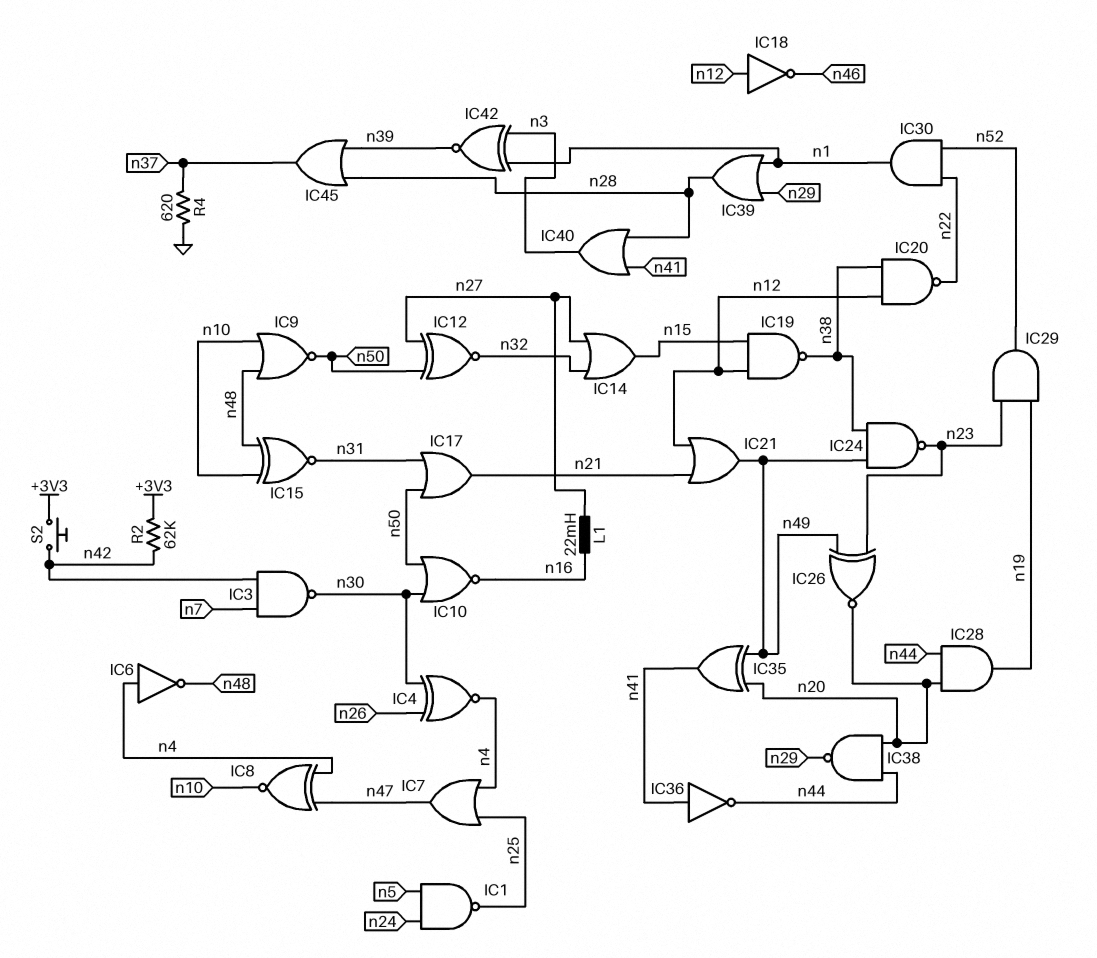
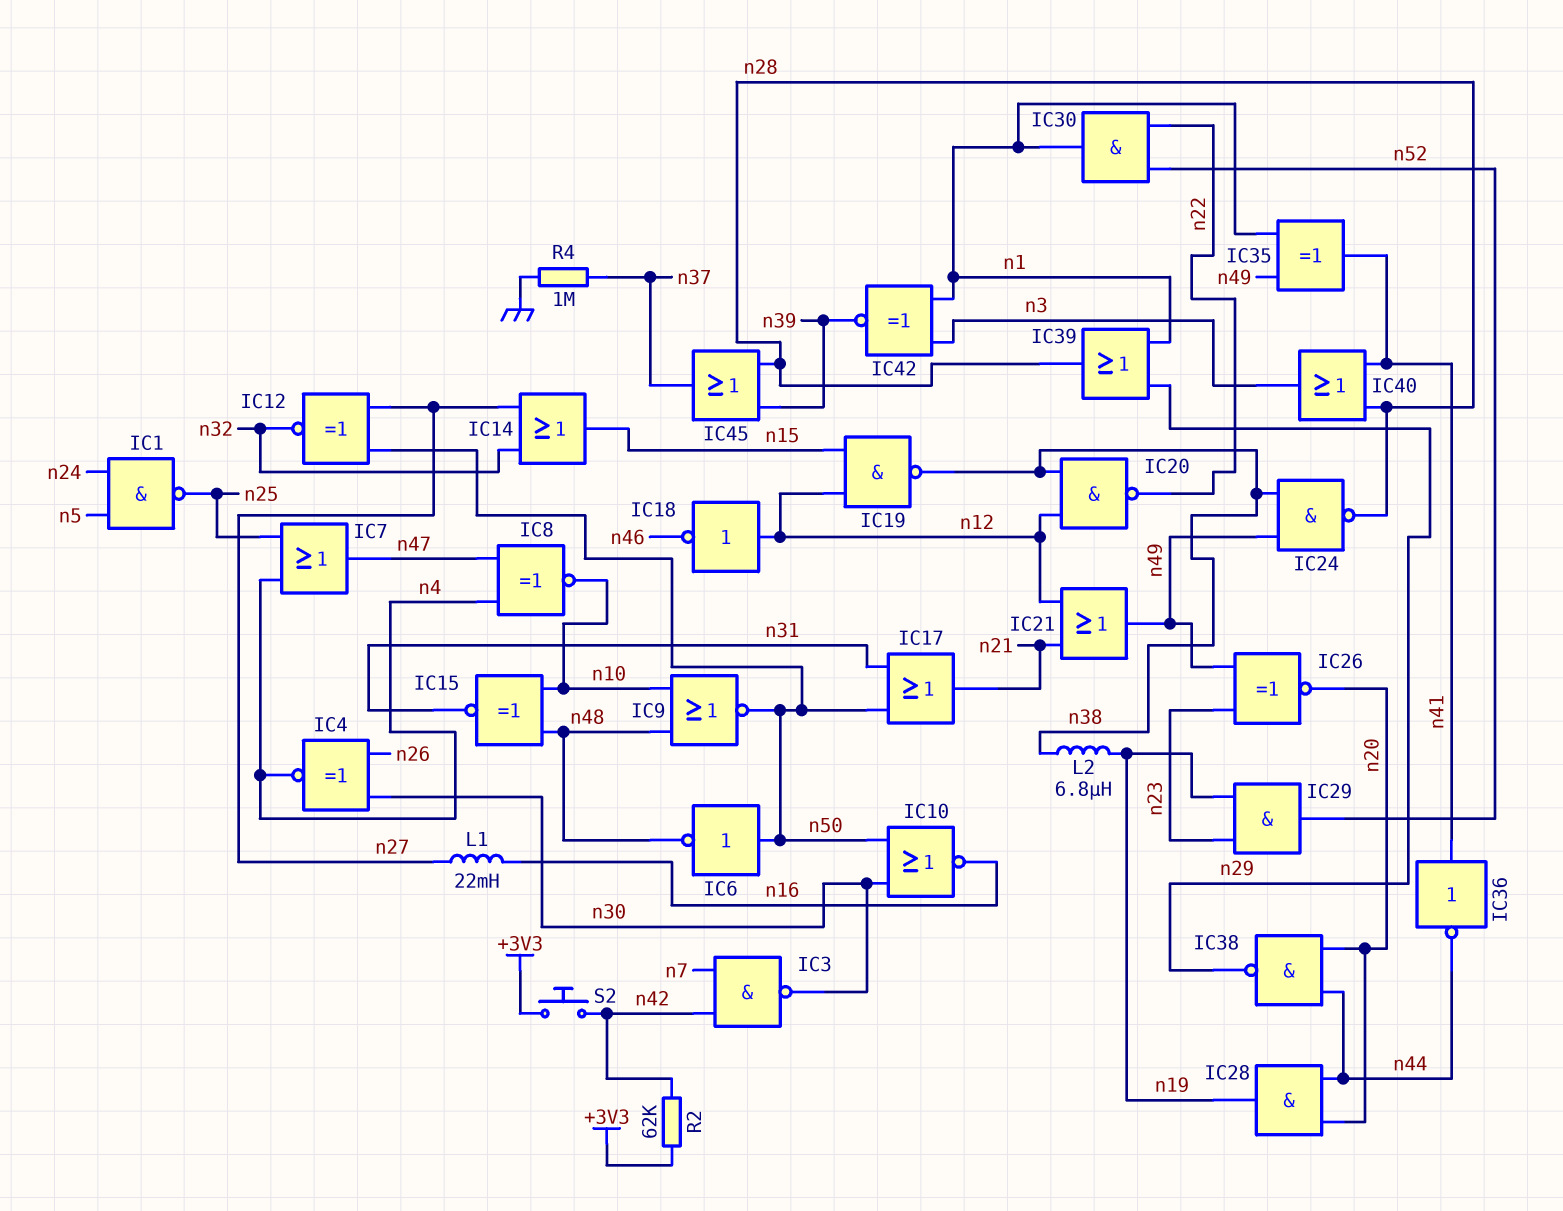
IC6: NOT (in n4, out n48) -> NOT (in n50, out n48)
IC24: NAND (in n38, in n49, out n23) -> NAND (in n38, in n49, out n28)
IC35: XOR (in n20, in n49, out n41) -> XOR (in n1, in n49, out n41)
L2: none -> 6.8uH (n19, n38)
R4: 620 (GND, n37) -> 1M (GND, n37)

